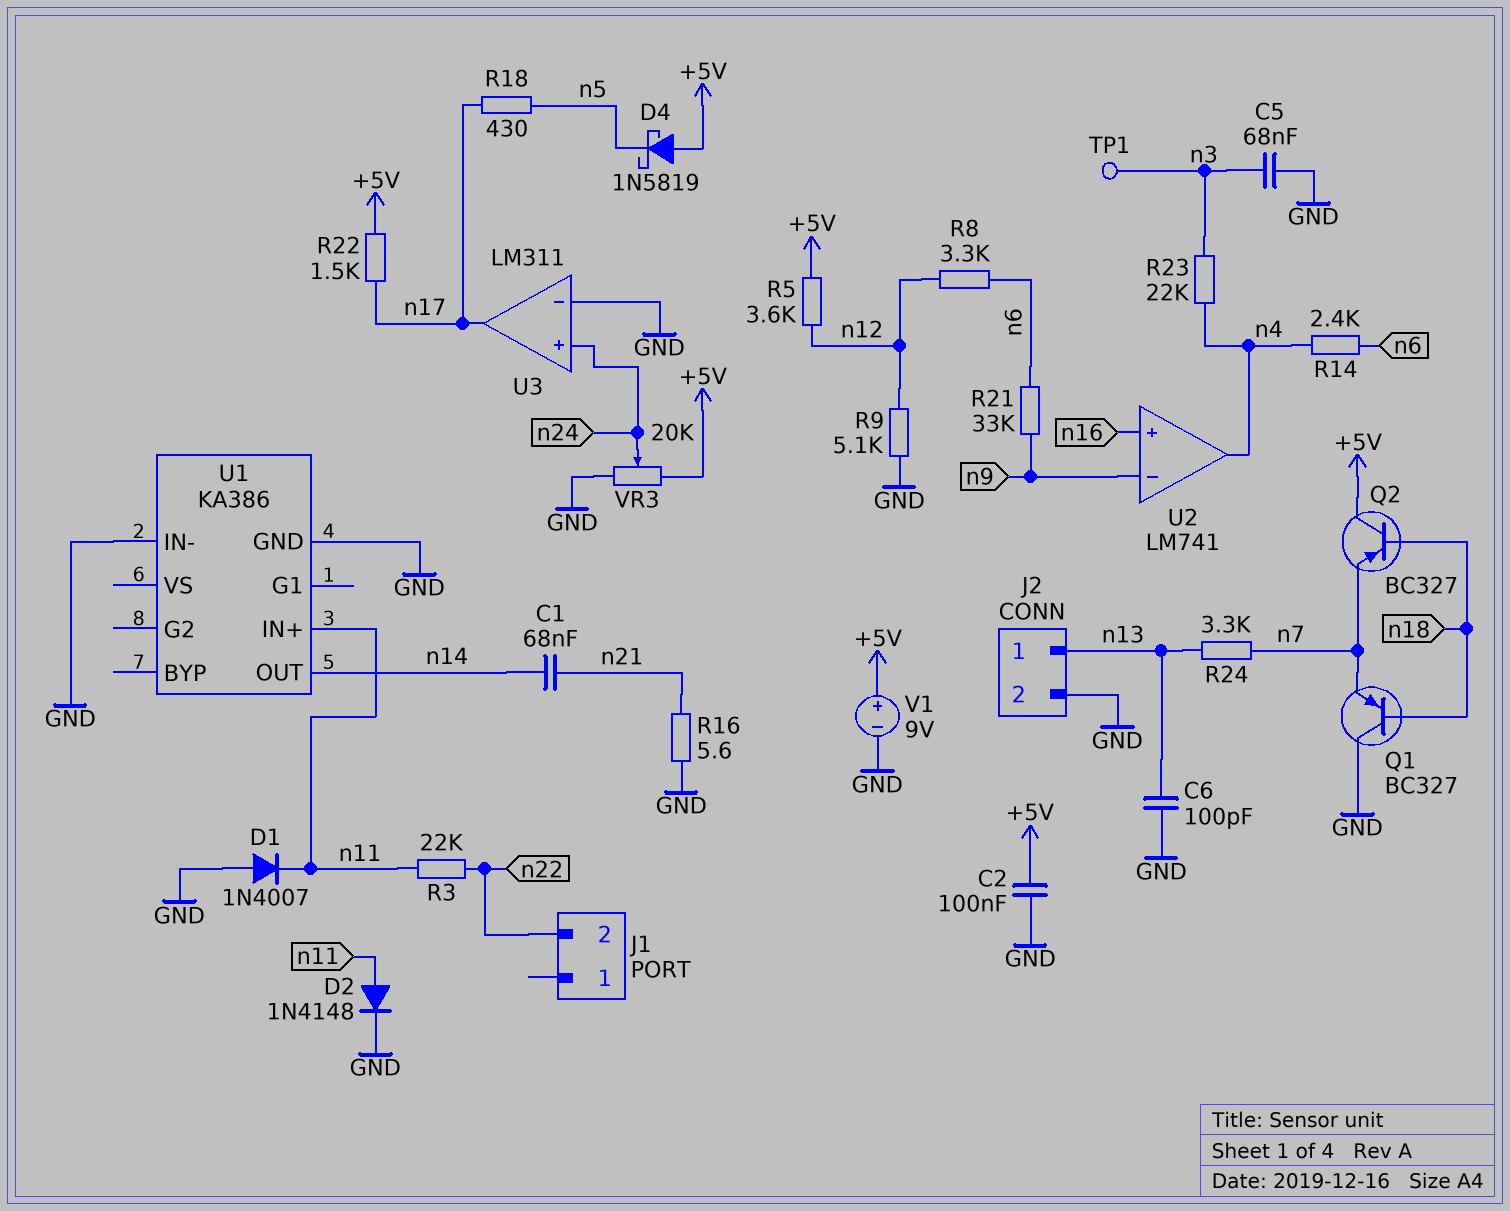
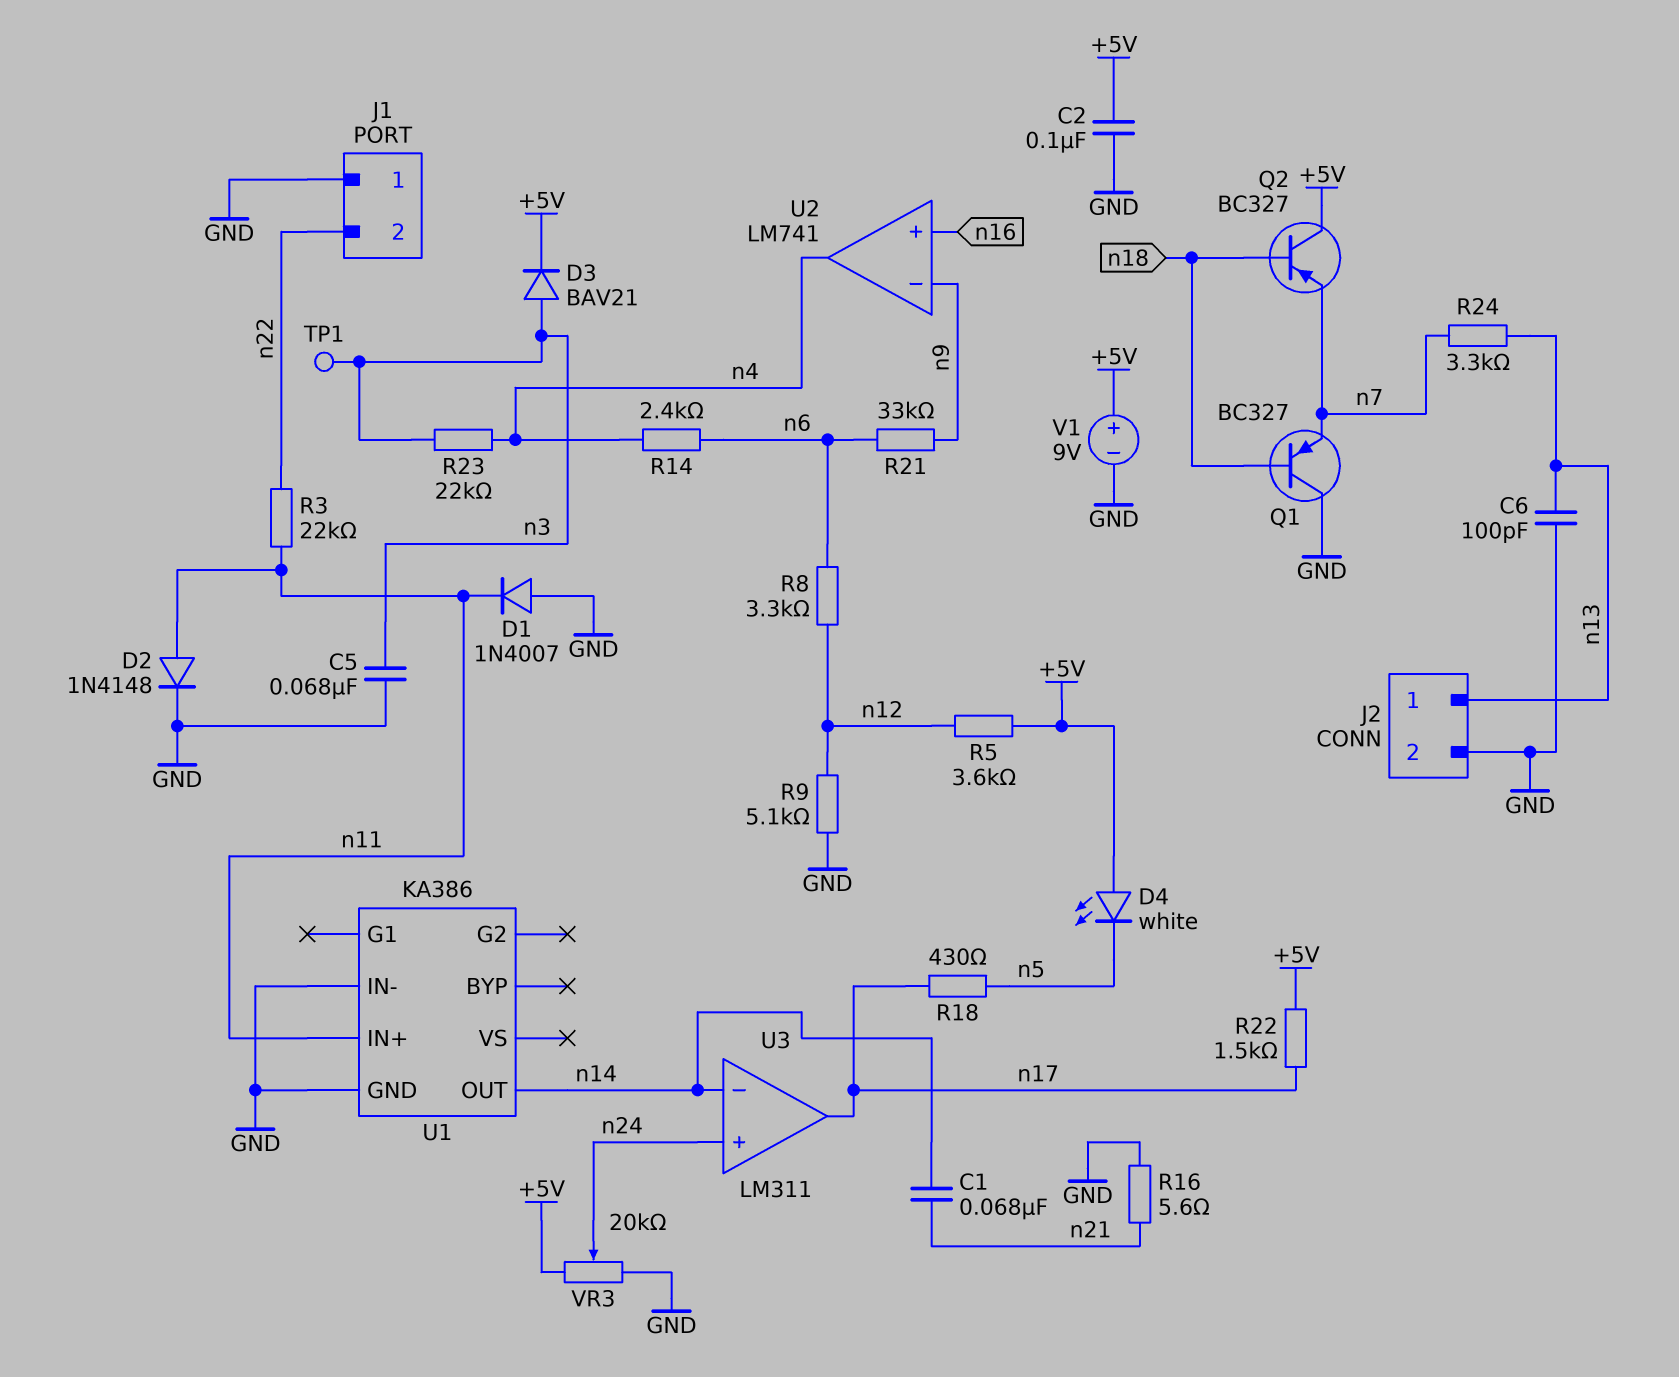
D3: none -> diode BAV21 (A n3, K +5V)
D4: schottky 1N5819 (A +5V, K n5) -> LED white (A +5V, K n5)
J1 pin 1: none -> GND
U3 pin in-: GND -> n14

